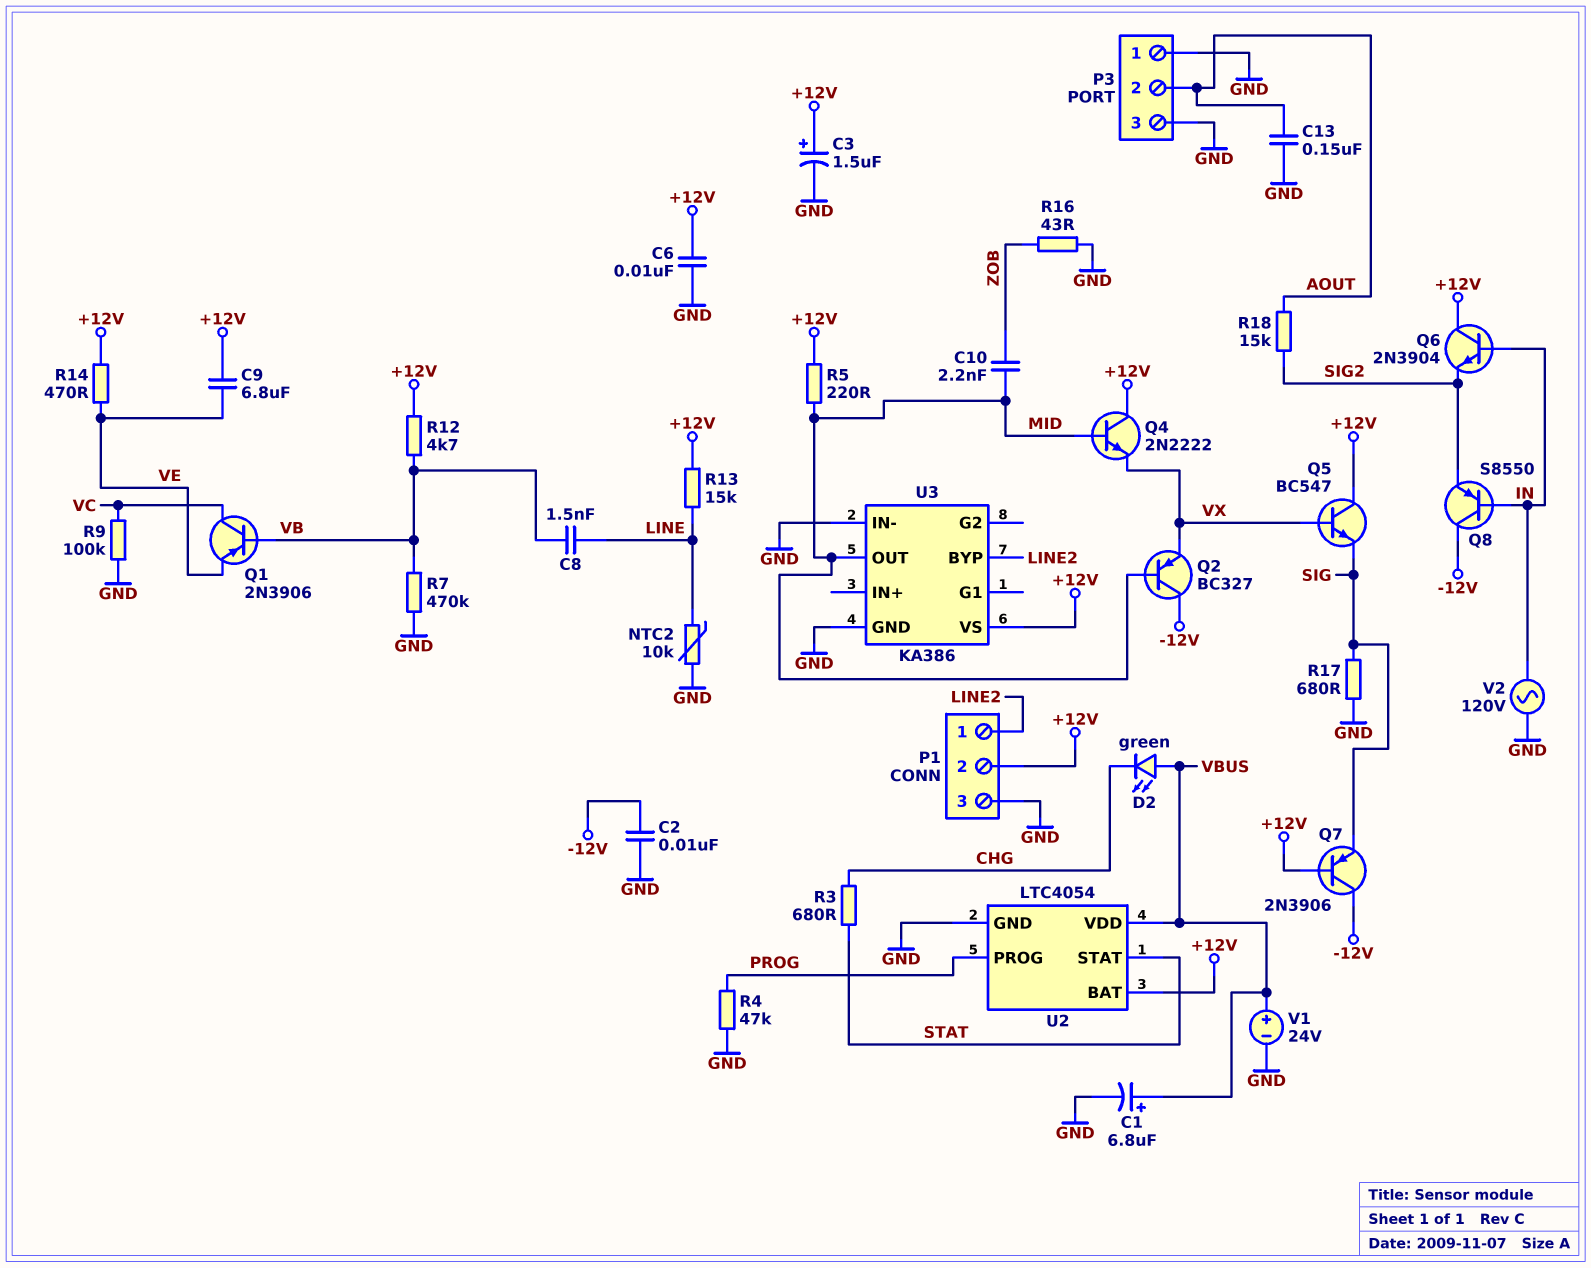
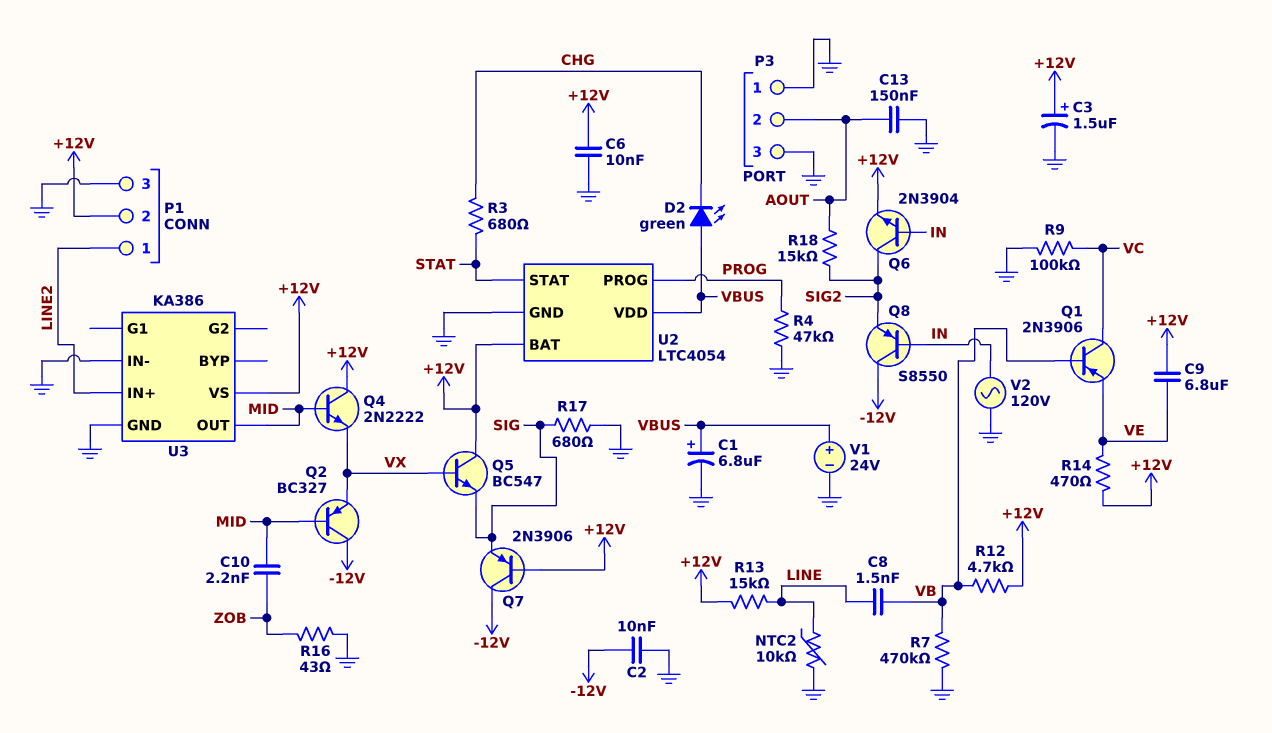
Q6: NPN 2N3904 (B IN, C +12V, E SIG2) -> NPN 2N3904 (B IN, C SIG2, E +12V)
R5: 220 (+12V, MID) -> none
U3 pin BYP: LINE2 -> none
U3 pin IN+: none -> LINE2

